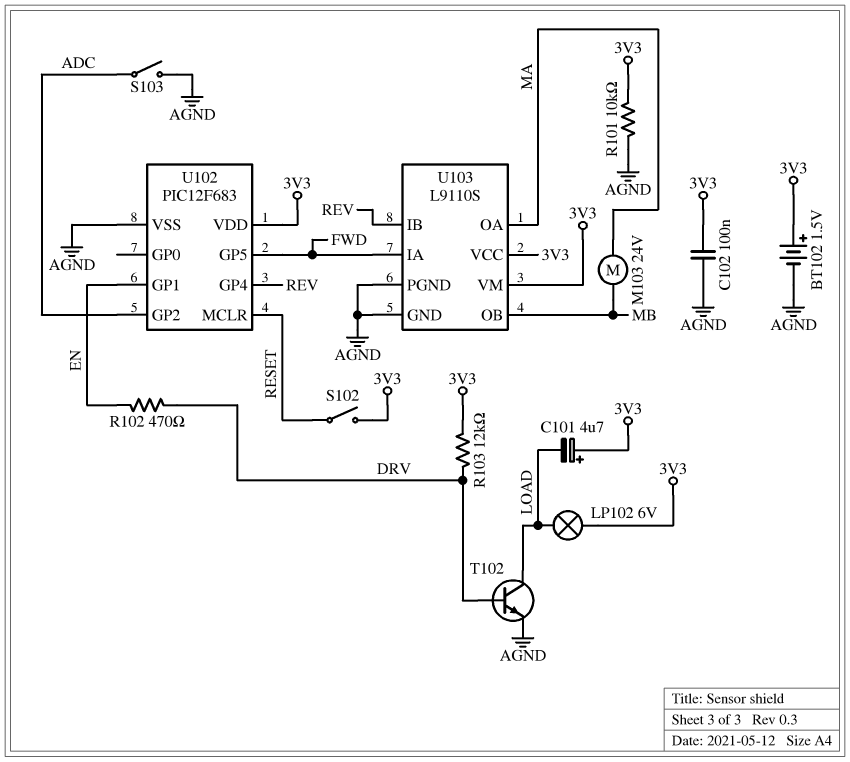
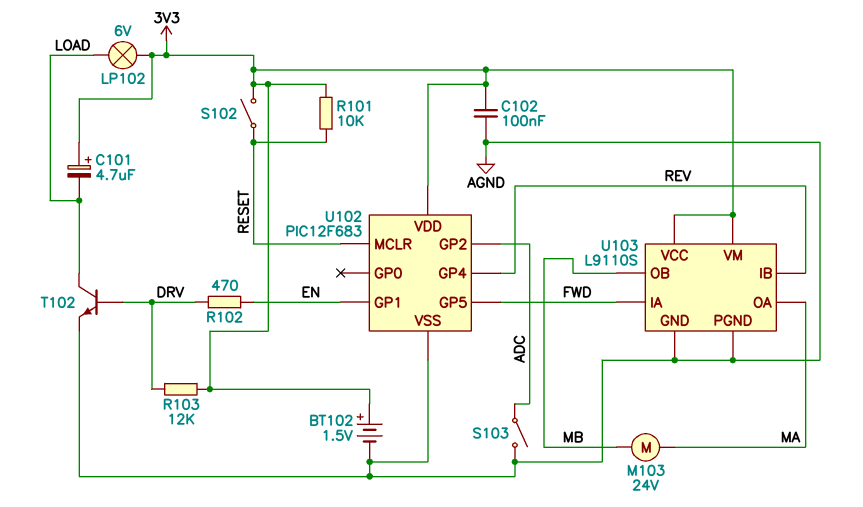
R101: 10k (3V3, AGND) -> 10k (3V3, RESET)

